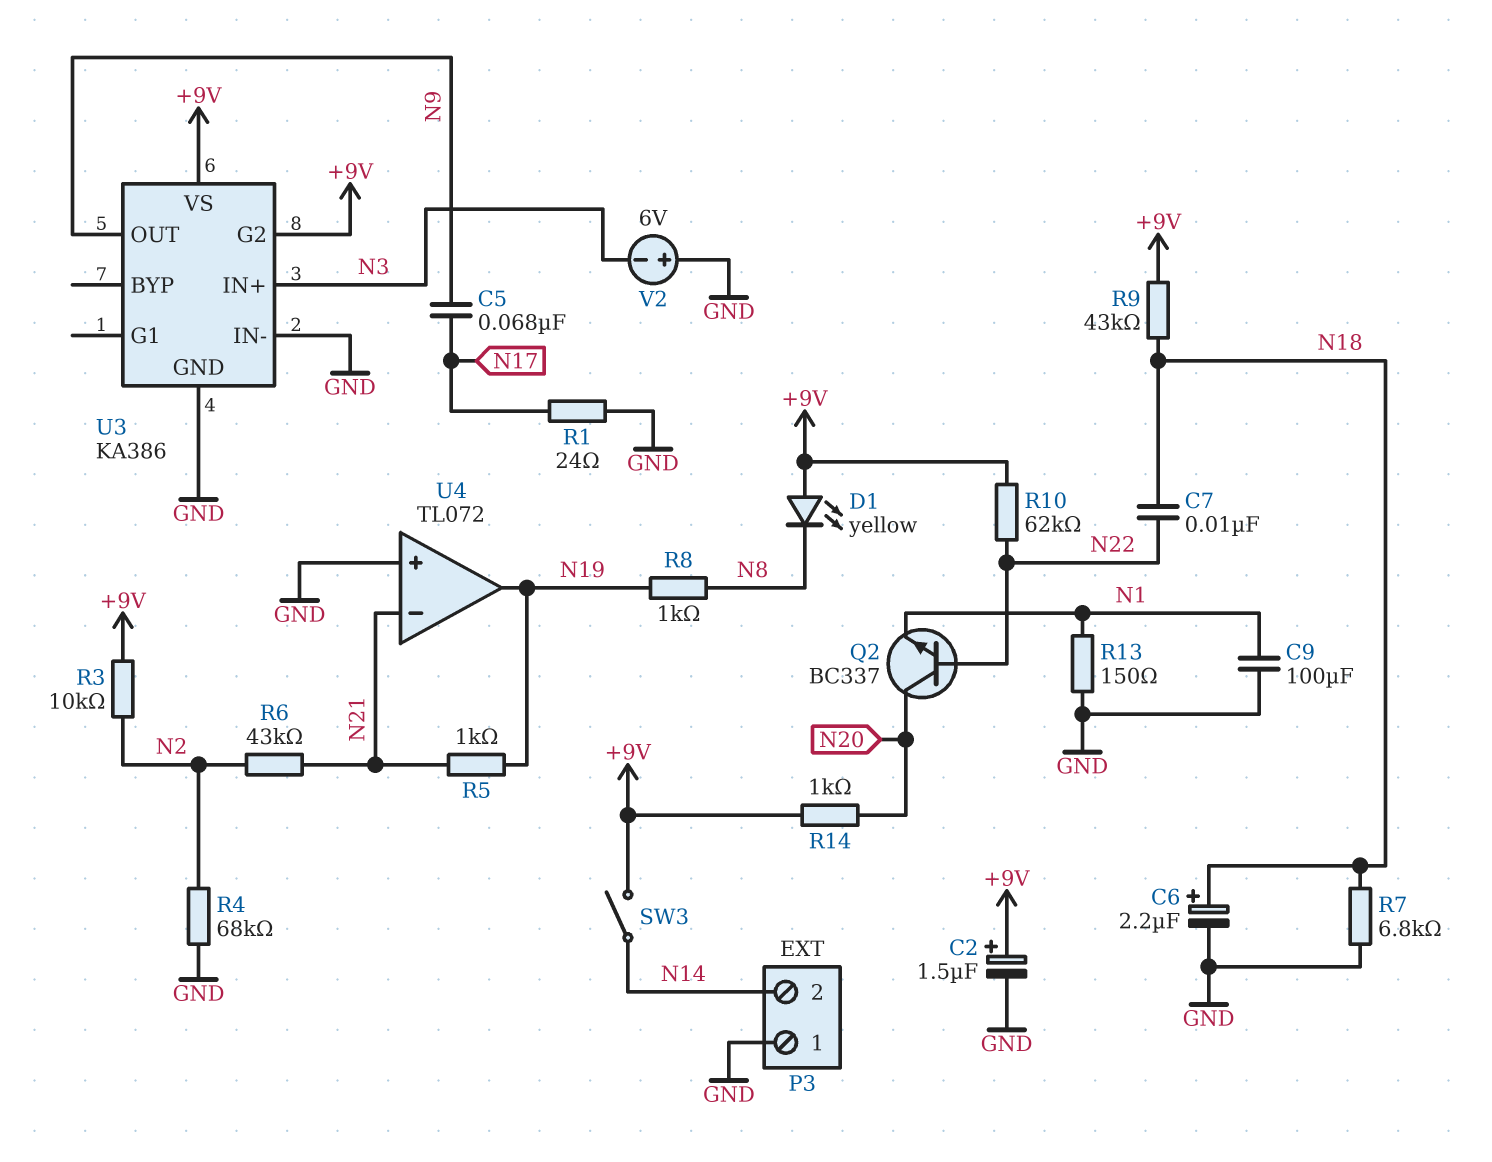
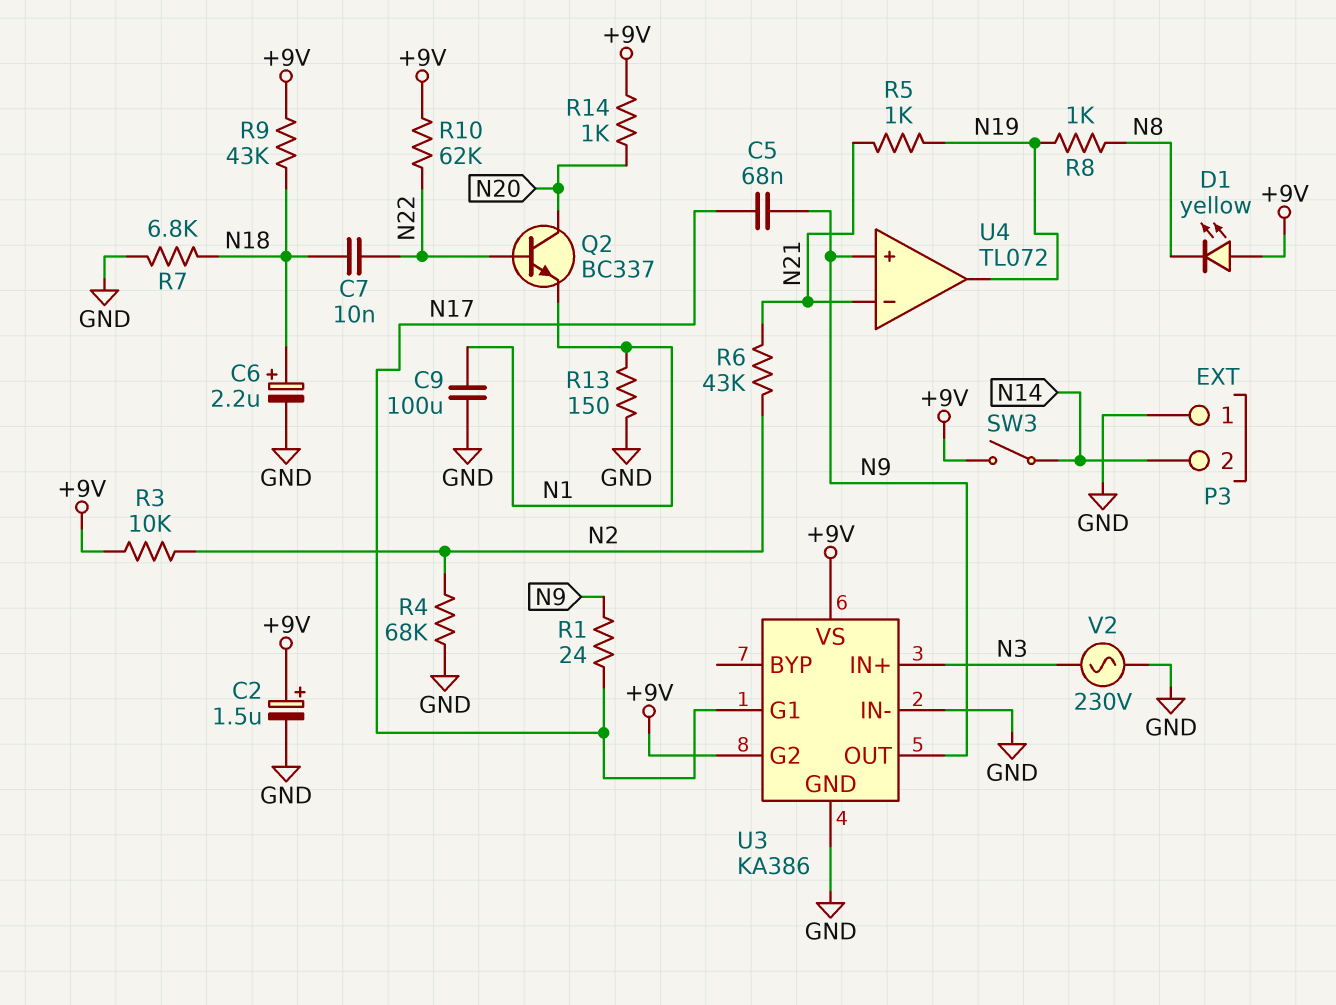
R1: 24 (GND, N17) -> 24 (N9, N17)
U3 pin G1: none -> N17
U4 pin in+: GND -> N9
V2: 6V (plus GND, minus N3) -> AC 230V (GND, N3)

